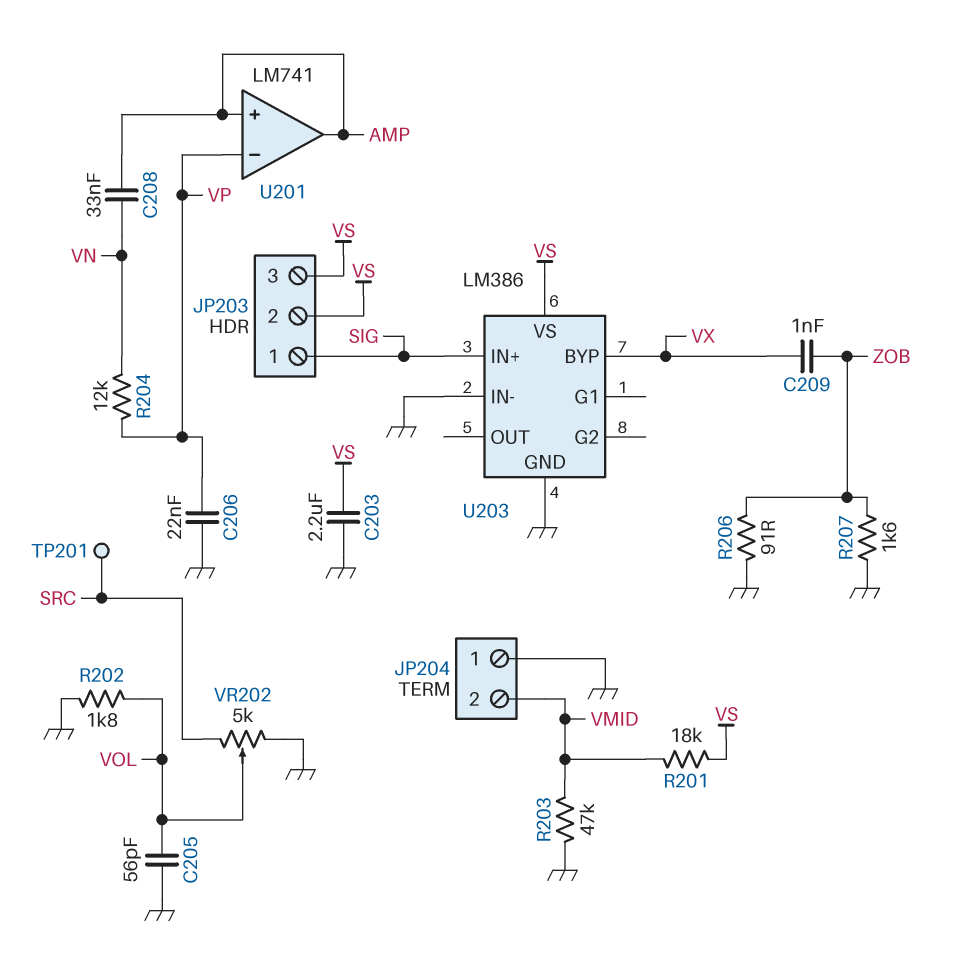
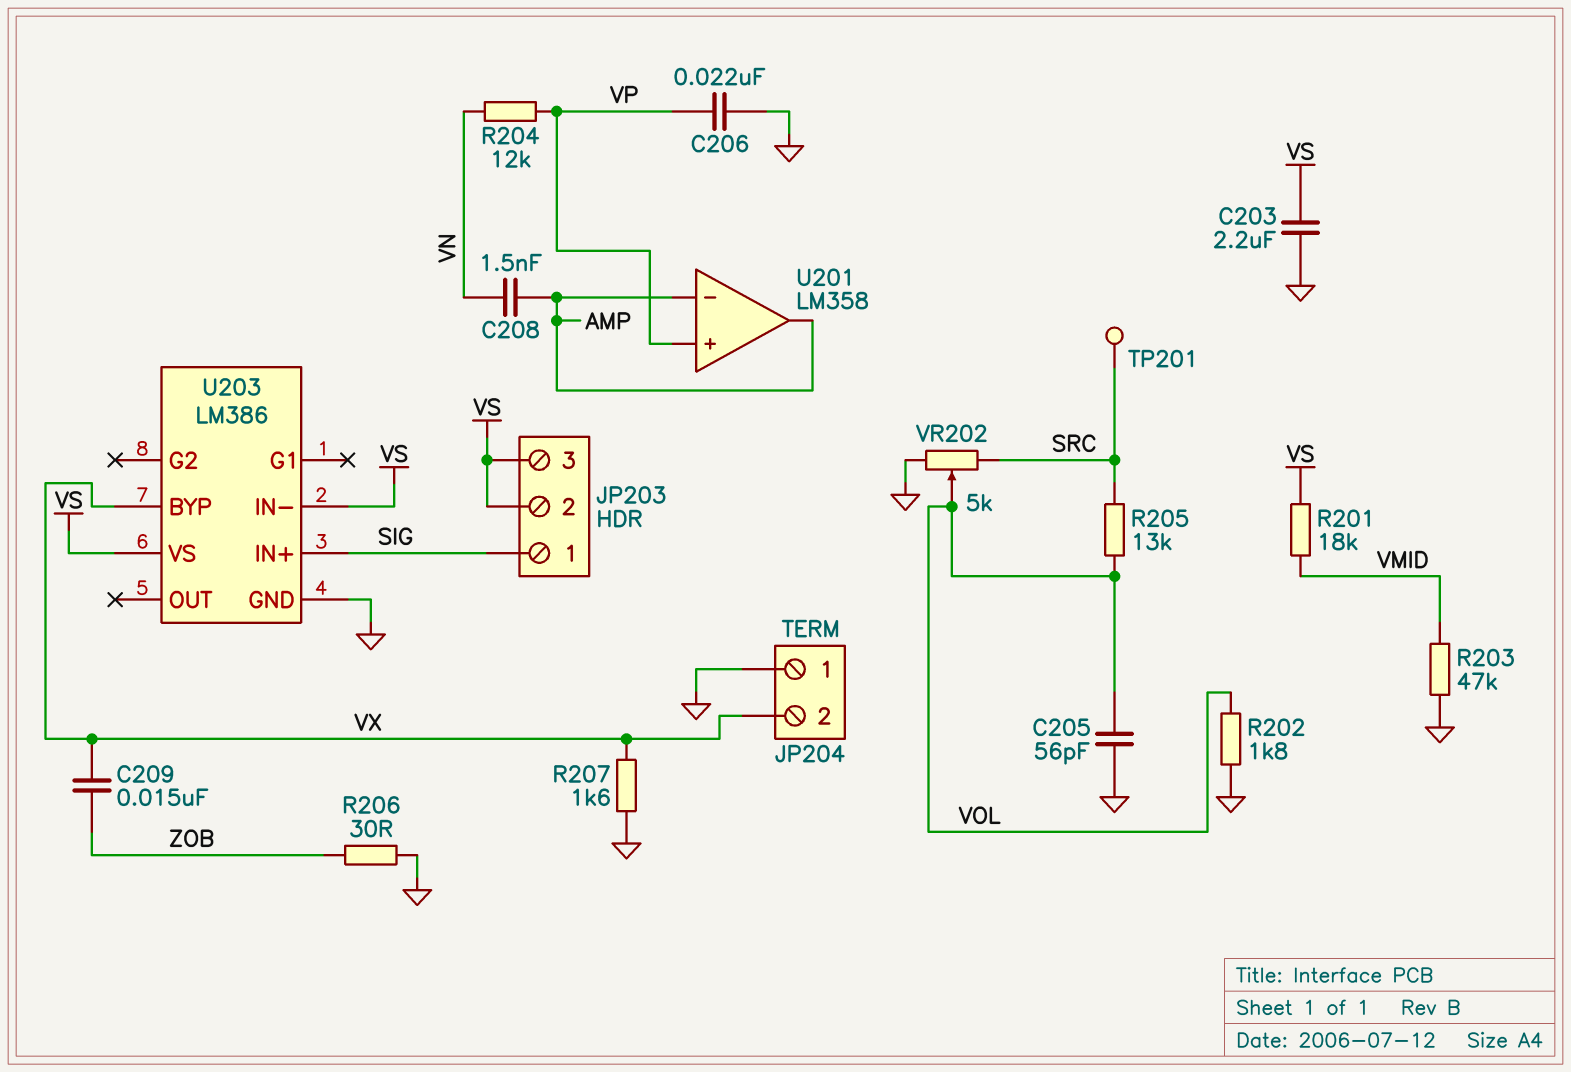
C208: 33nF (AMP, VN) -> 1.5nF (AMP, VN)
C209: 1nF (VX, ZOB) -> 15nF (VX, ZOB)
JP204 pin 2: VMID -> VX
R205: none -> 13k (SRC, VOL)
R206: 91 (GND, ZOB) -> 30 (GND, ZOB)
R207: 1.6k (GND, ZOB) -> 1.6k (GND, VX)
U201: LM741 -> LM358
U201 pin in+: AMP -> VP
U201 pin in-: VP -> AMP
U203 pin IN-: GND -> VS

